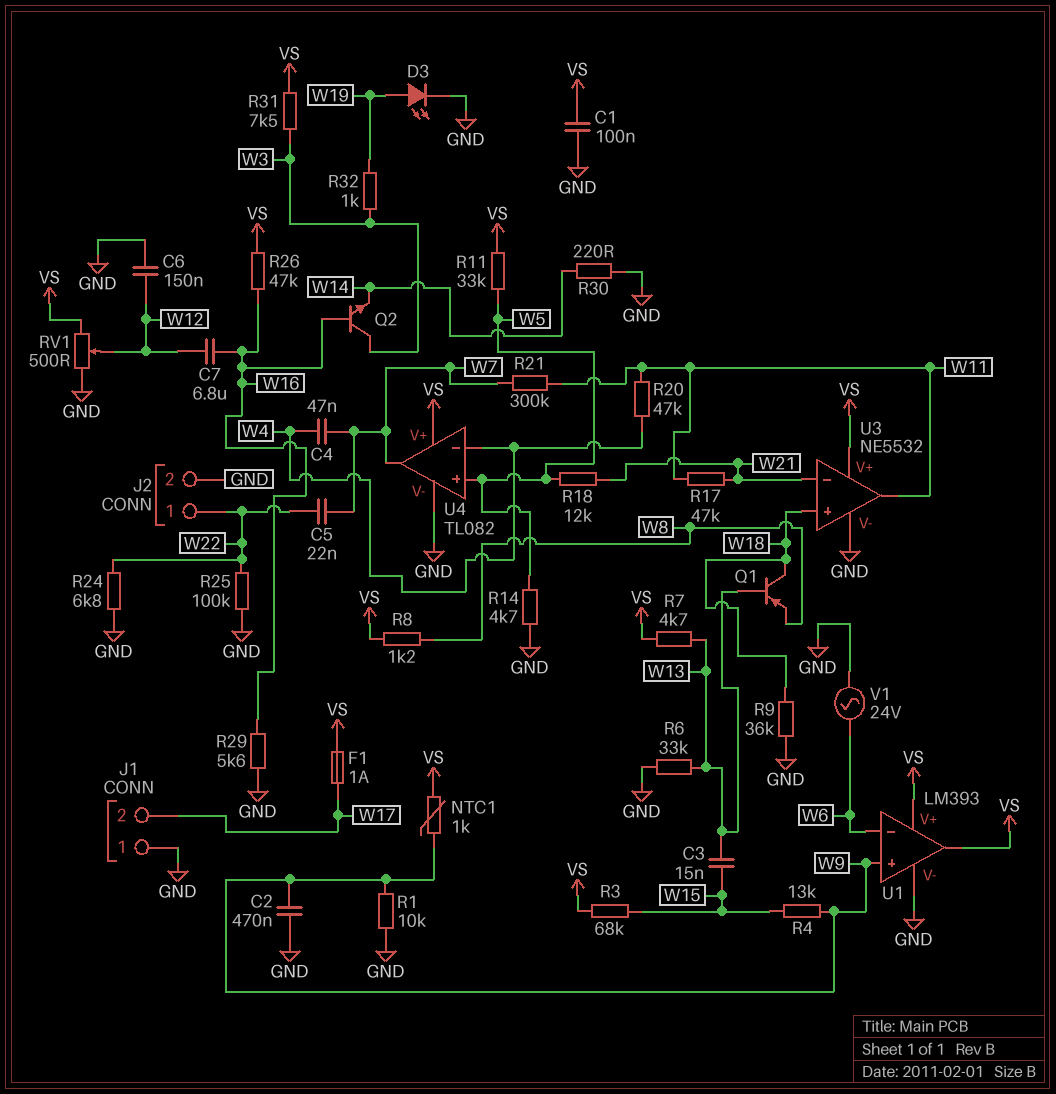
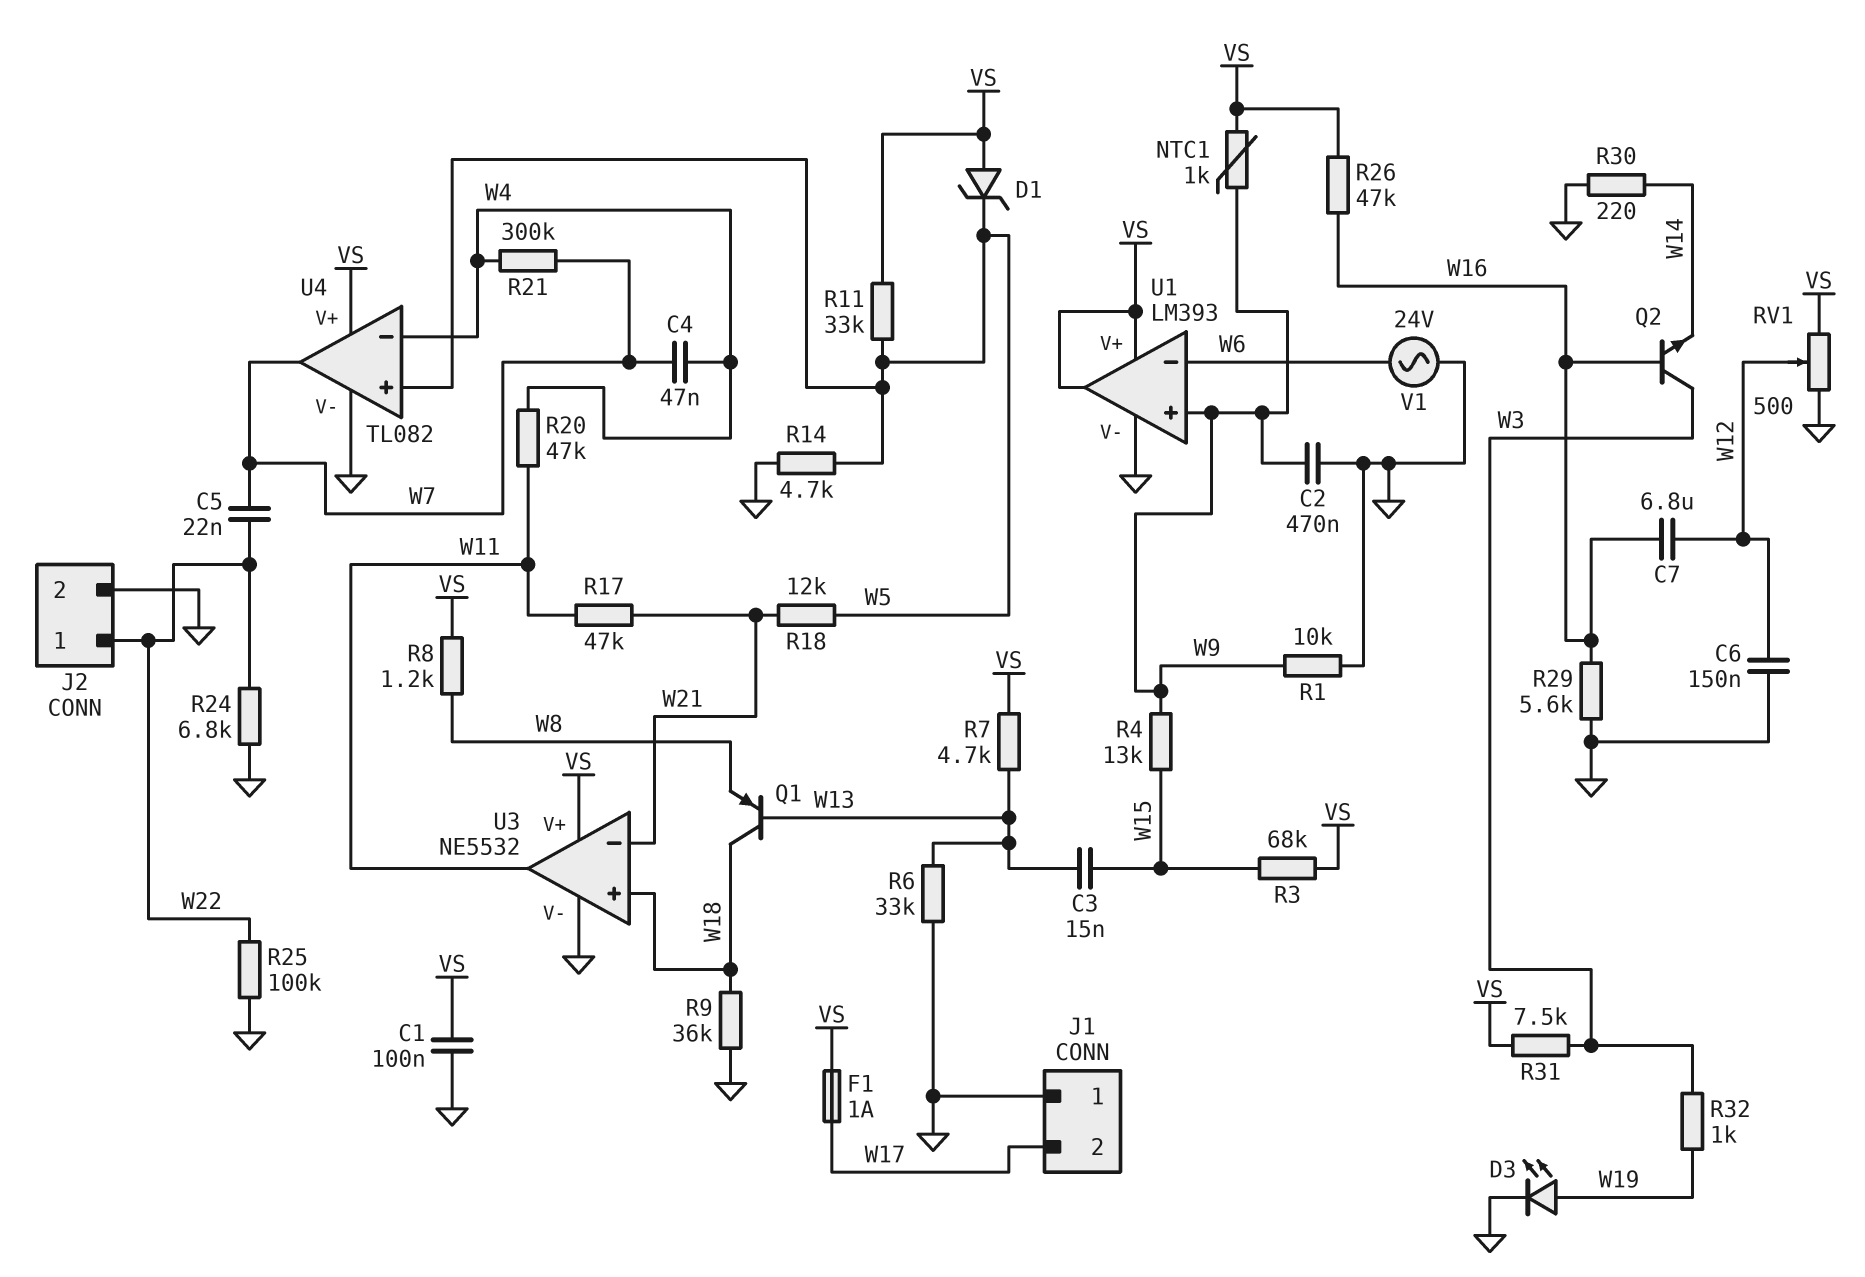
D1: none -> zener (A VS, K W5)
R21: 300k (W7, W11) -> 300k (W4, W7)

